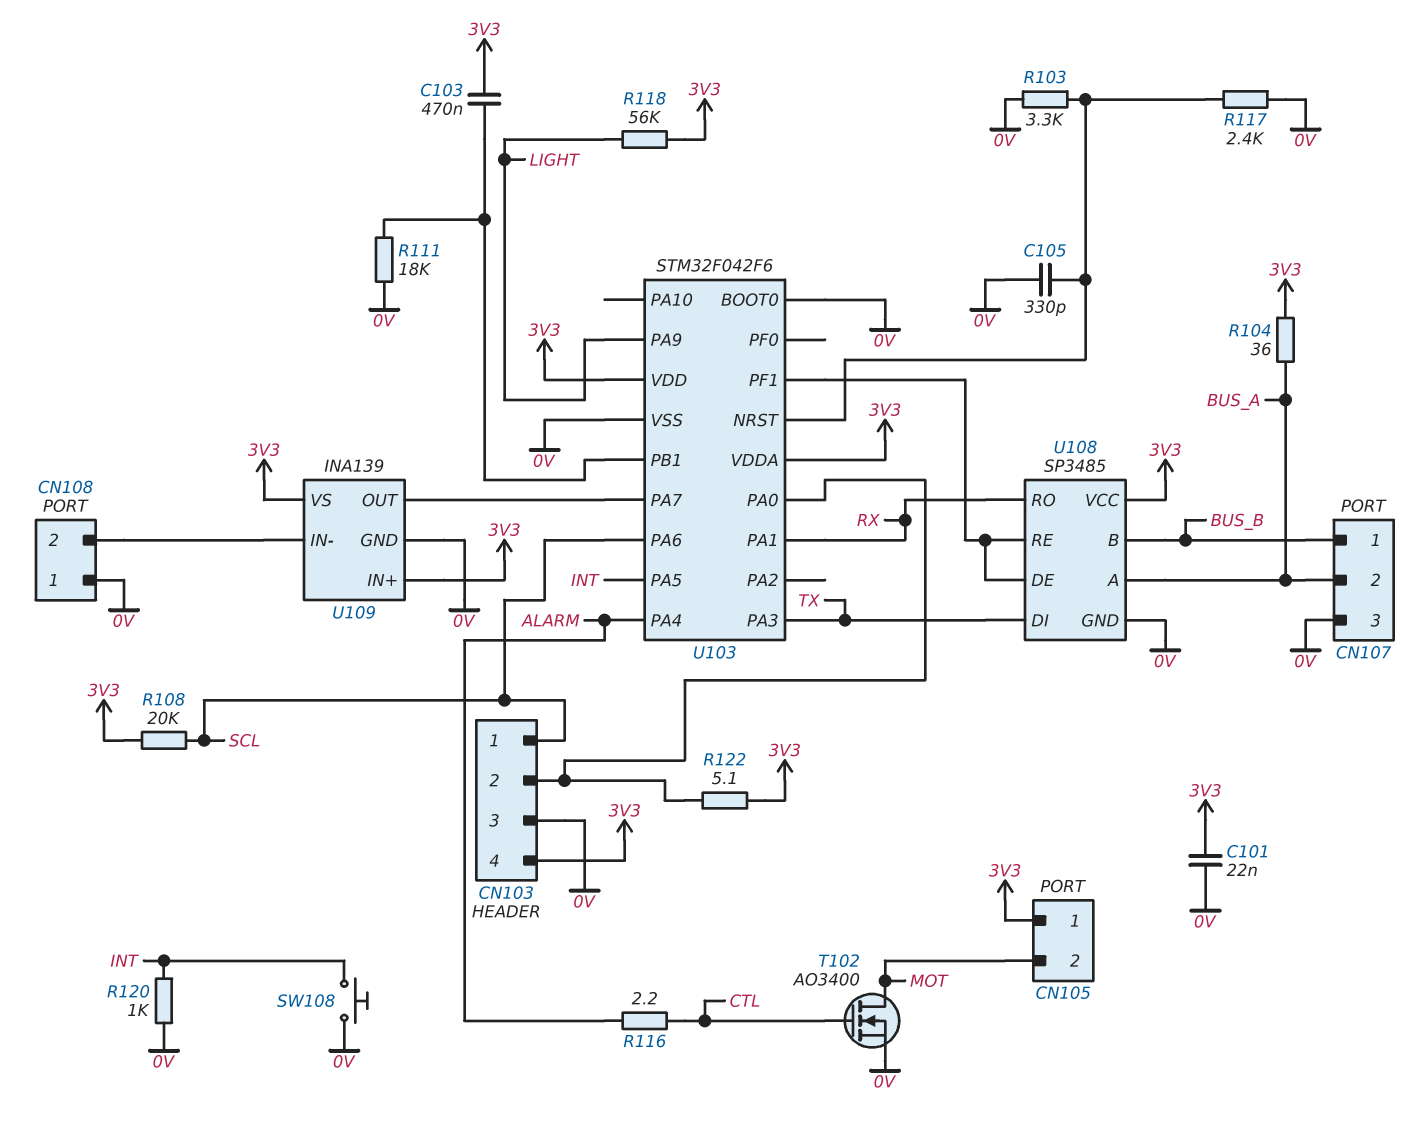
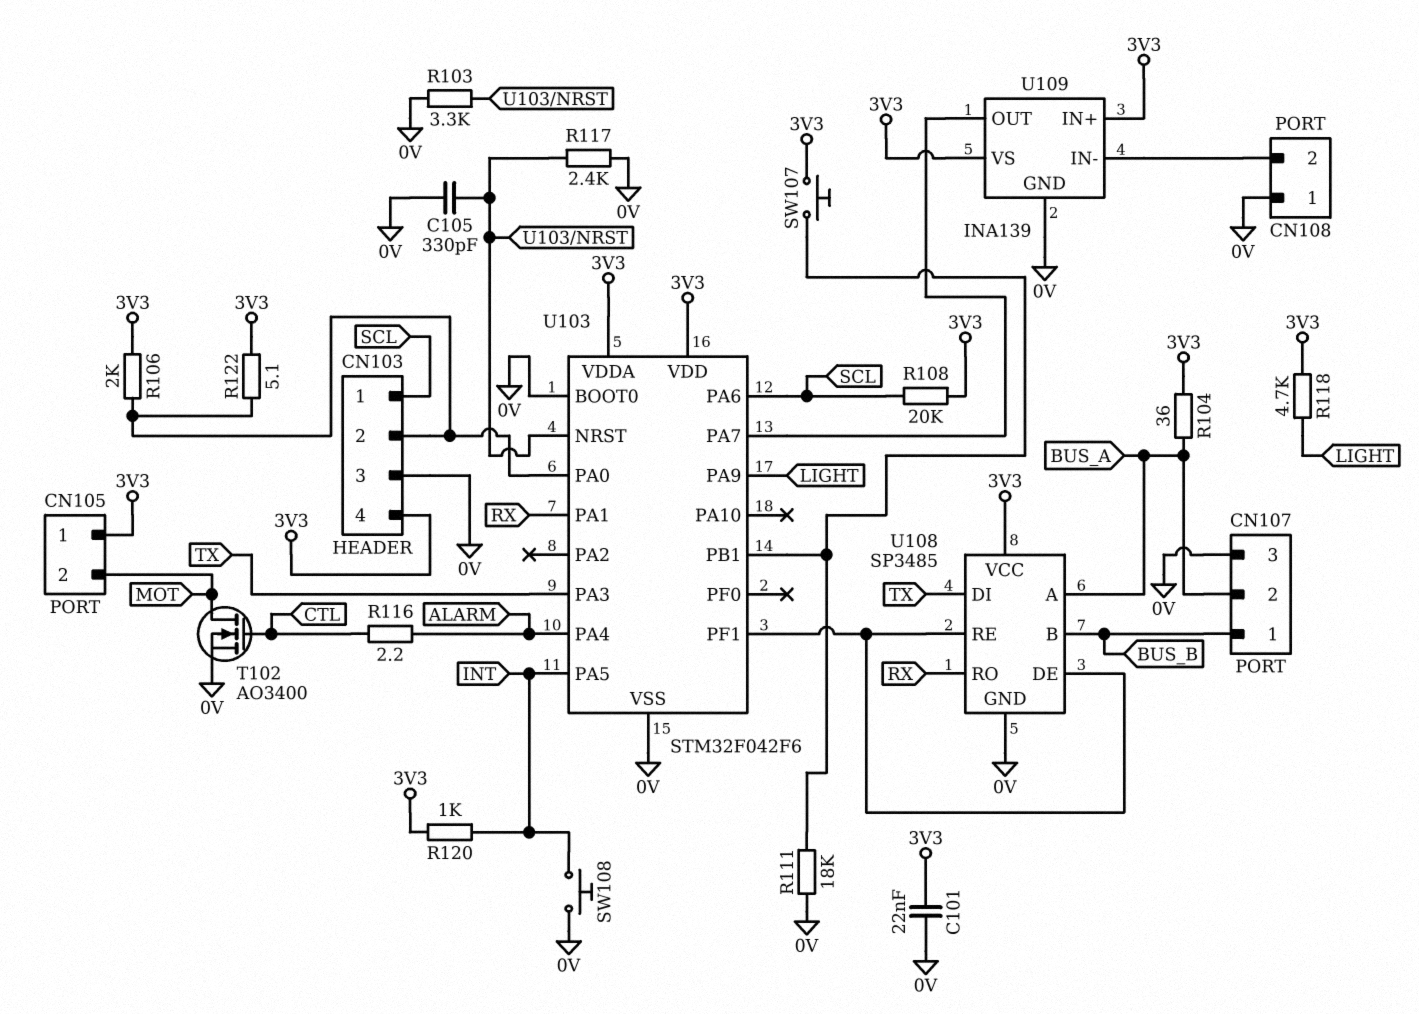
C103: 470nF (3V3, U103/PB1) -> none
R106: none -> 2k (3V3, CN103/2)
R118: 56k (3V3, LIGHT) -> 4.7k (3V3, LIGHT)
R120: 1k (0V, INT) -> 1k (3V3, INT)
SW107: none -> button (3V3, U103/PB1)

